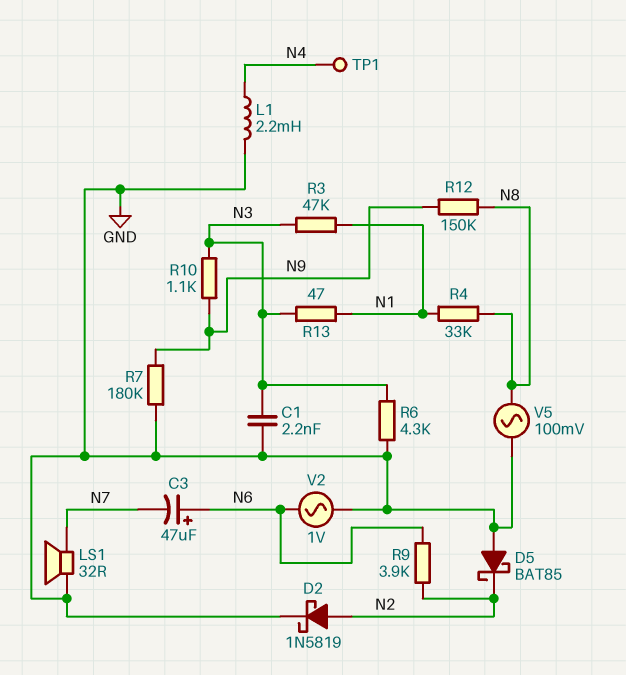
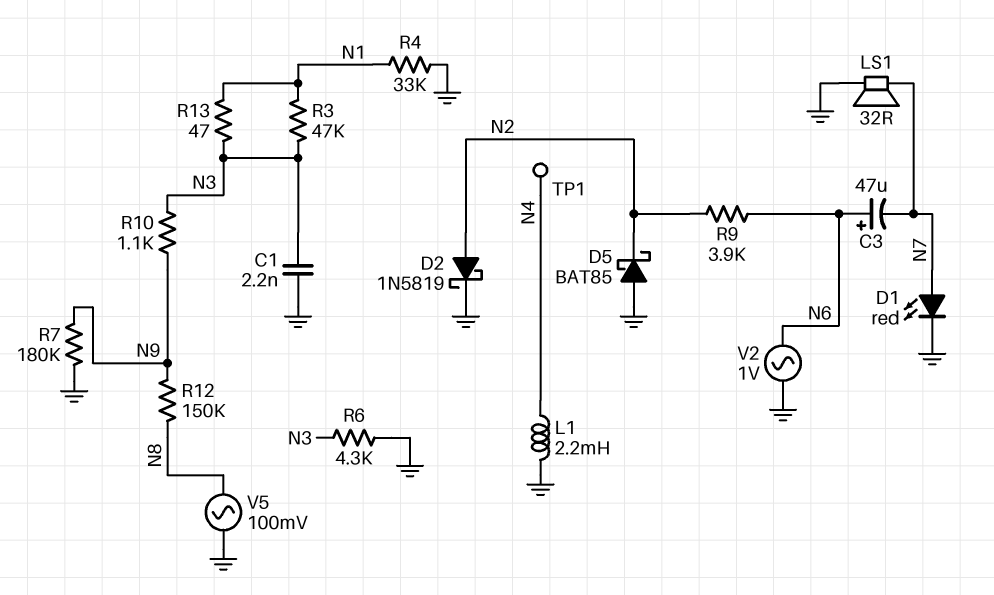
D1: none -> LED red (A N7, K GND)
R4: 33k (N1, N8) -> 33k (GND, N1)

